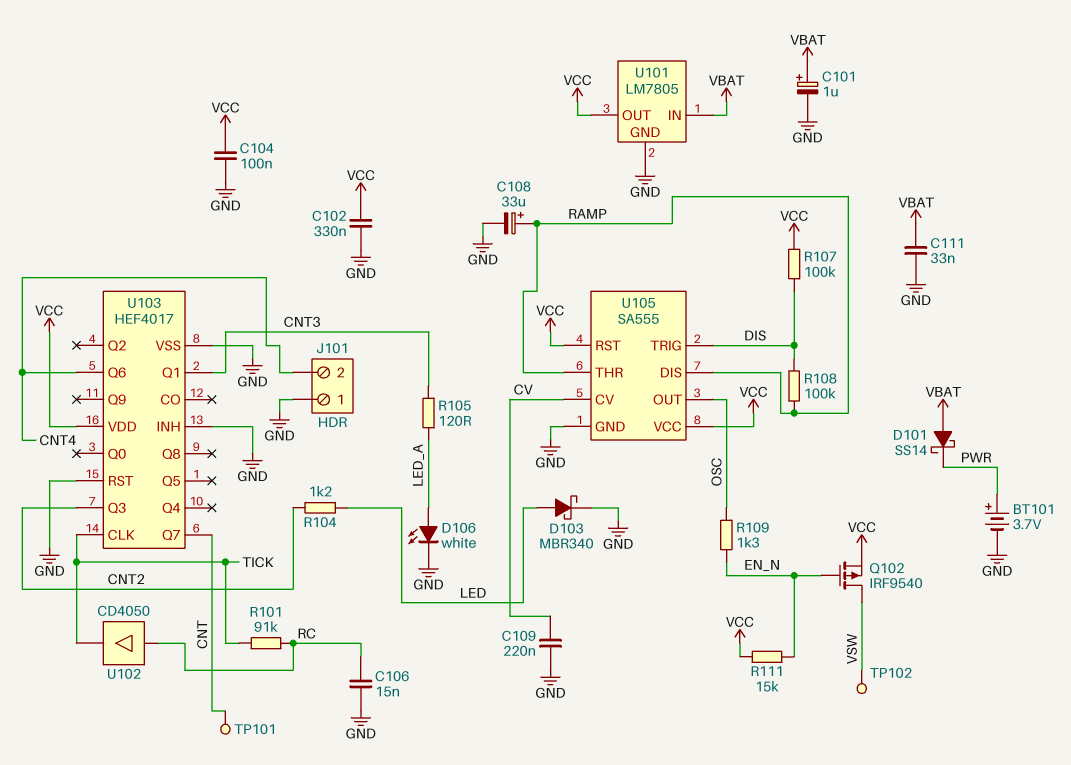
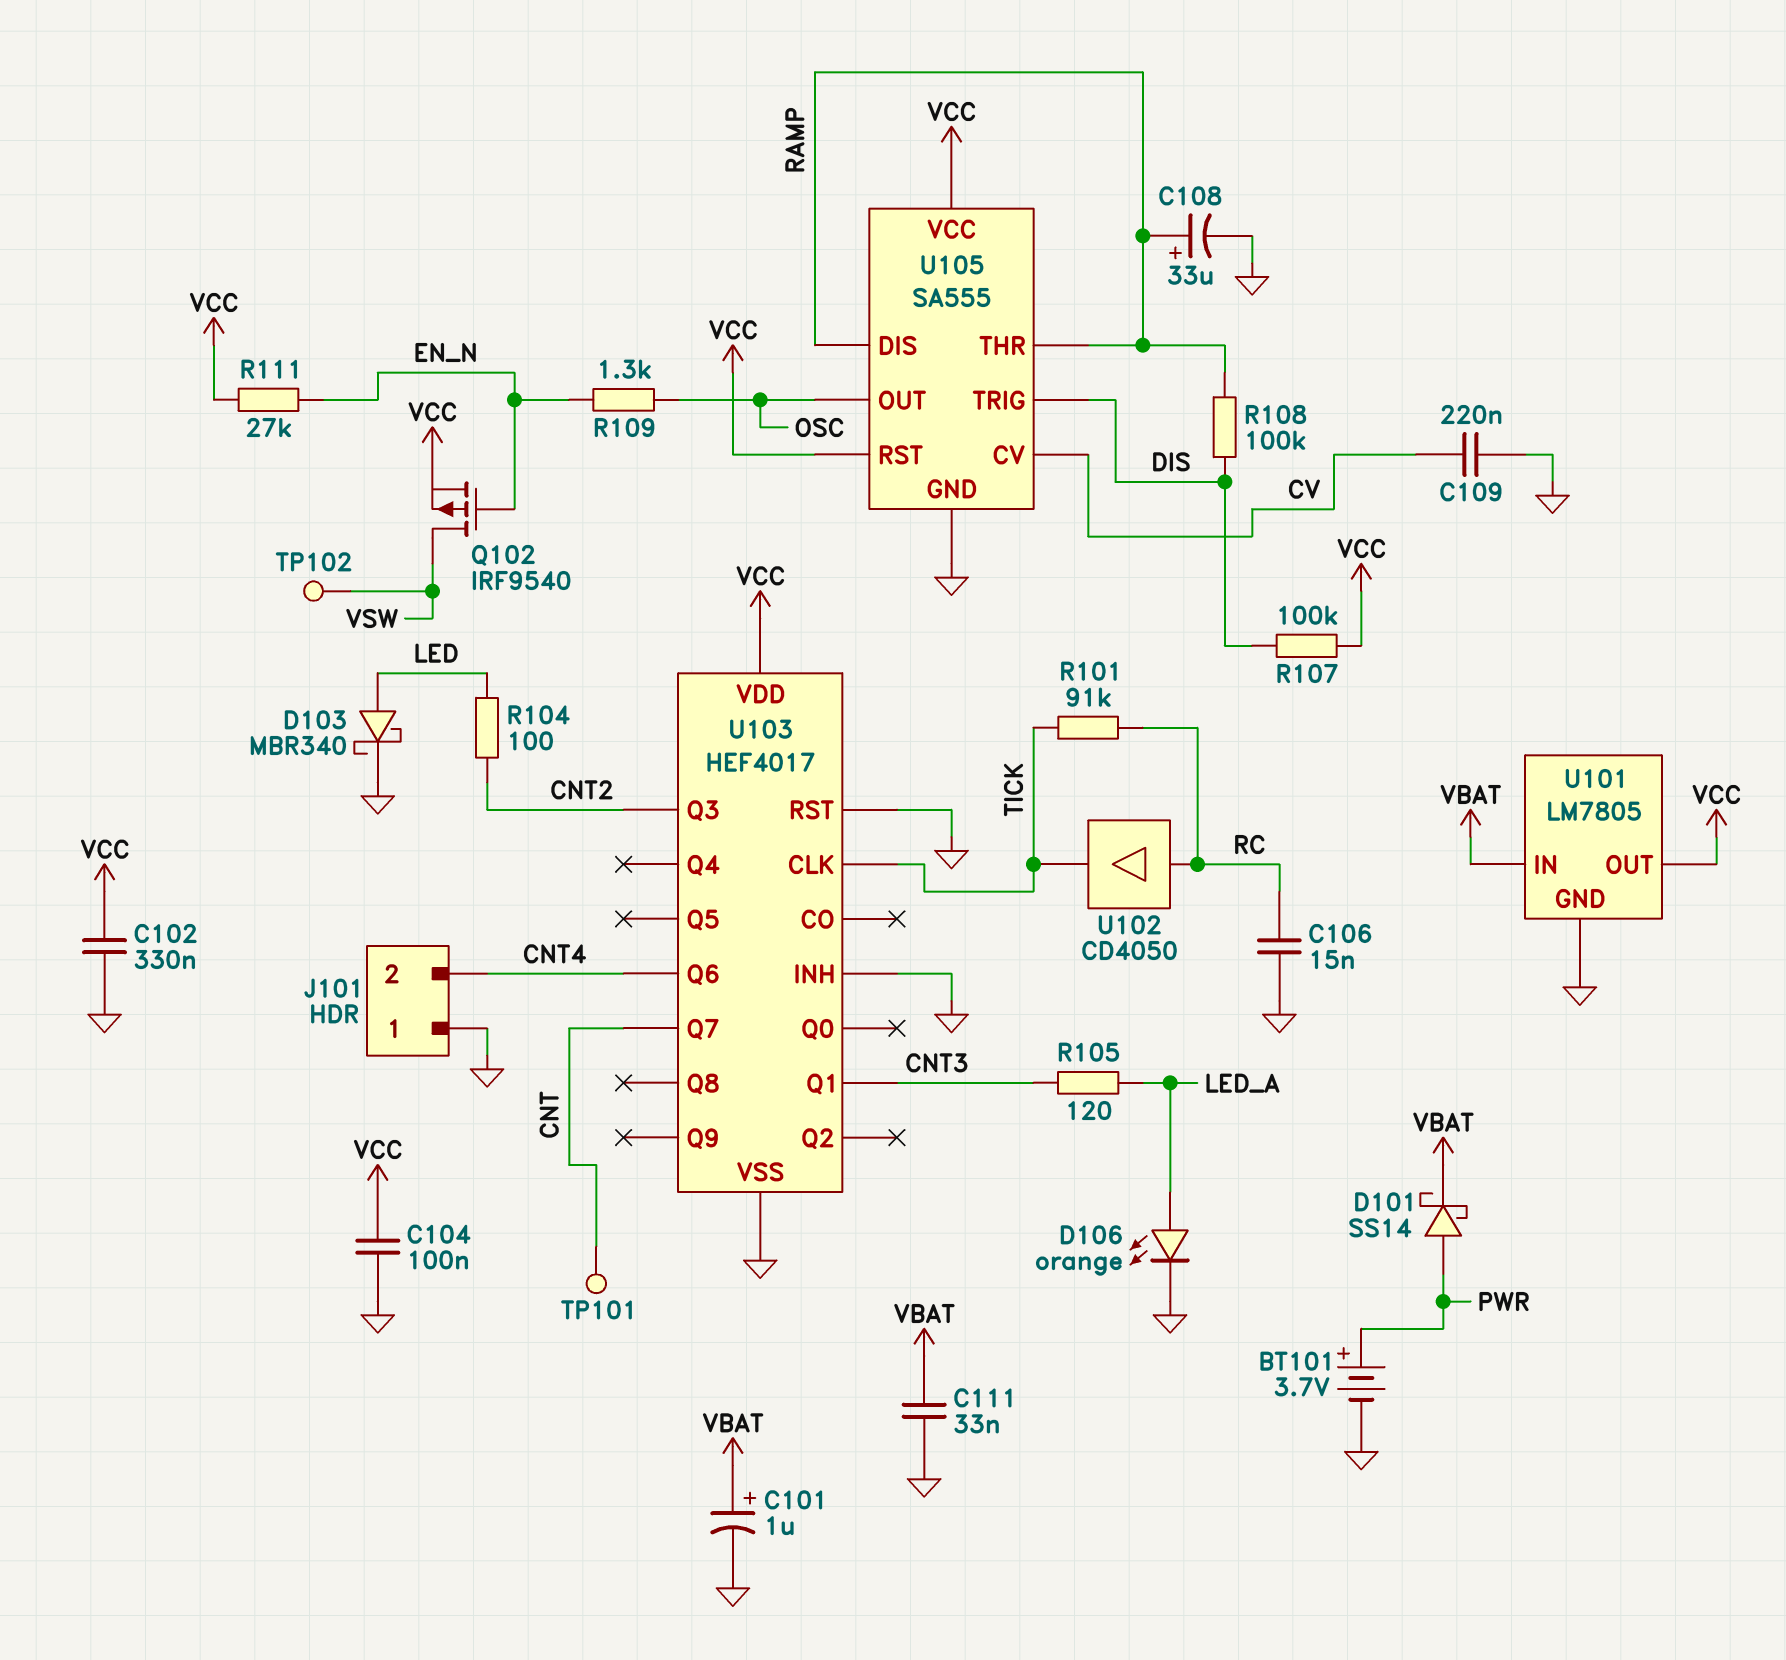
D101: schottky SS14 (A VBAT, K PWR) -> schottky SS14 (A PWR, K VBAT)
D106: LED white (A LED_A, K GND) -> LED orange (A LED_A, K GND)
R104: 1.2k (CNT2, LED) -> 100 (CNT2, LED)
R111: 15k (EN_N, VCC) -> 27k (EN_N, VCC)

